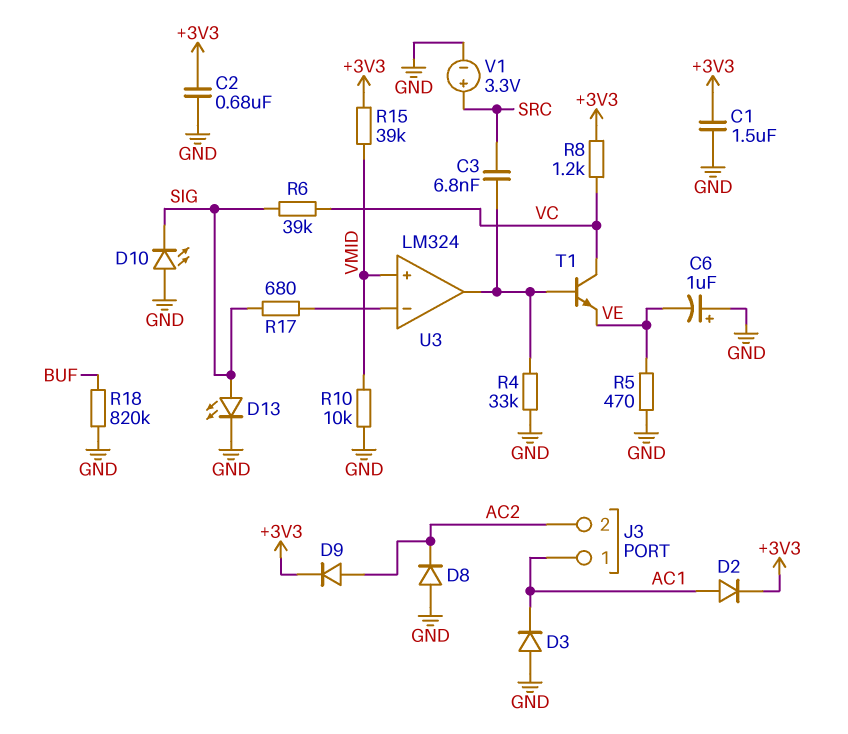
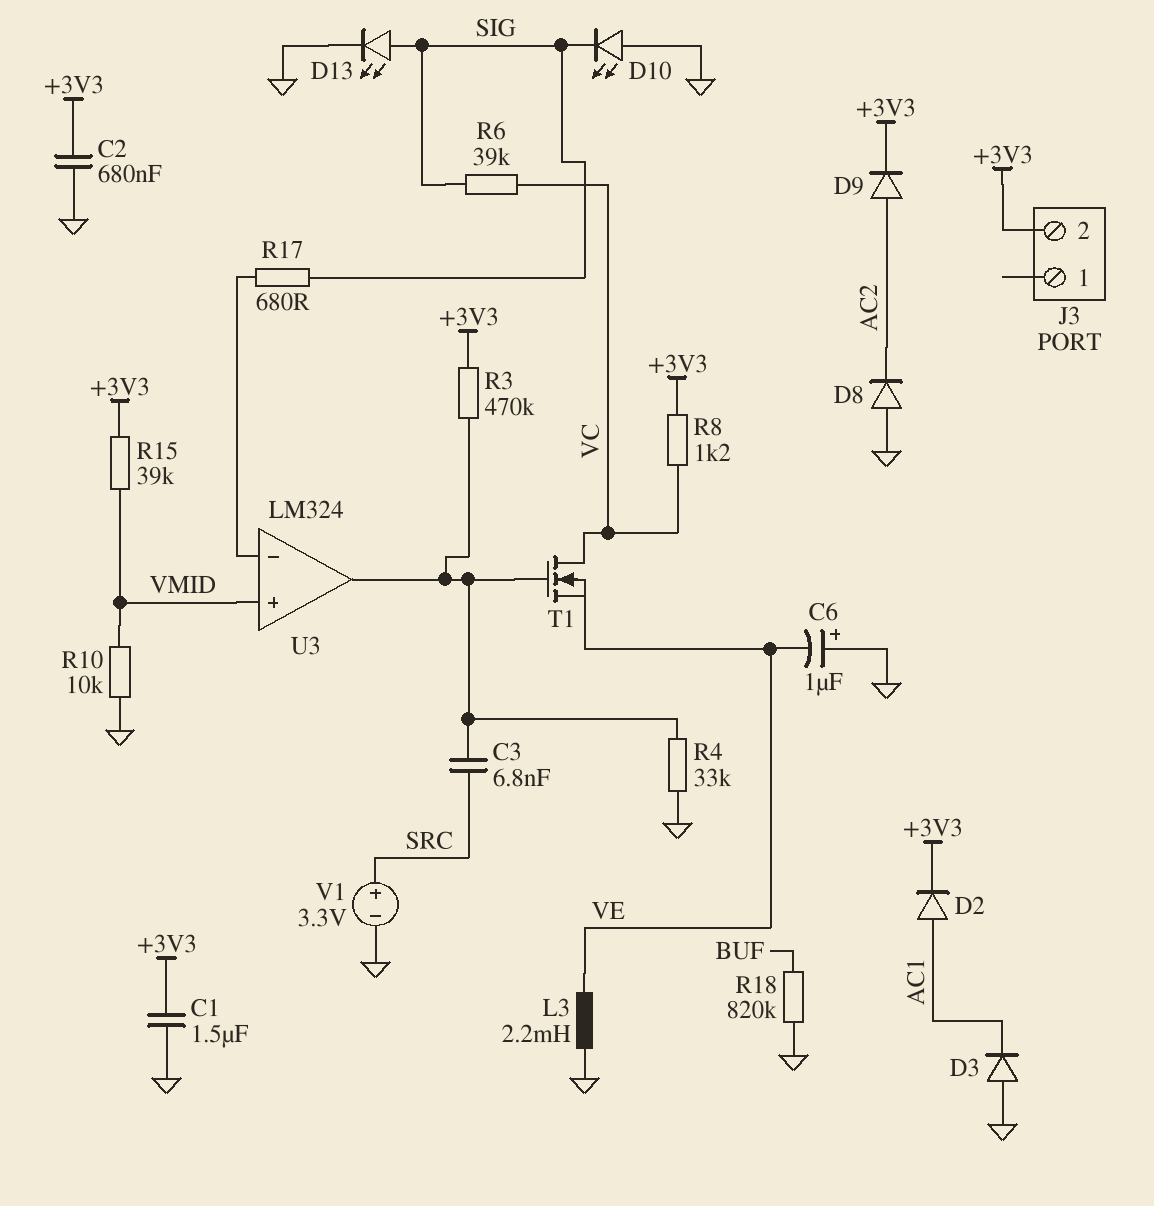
J3 pin 1: AC1 -> none
J3 pin 2: AC2 -> +3V3
L3: none -> 2.2mH (GND, VE)
R3: none -> 470k (+3V3, U3/out)
R5: 470 (GND, VE) -> none
T1: NPN (B U3/out, C VC, E VE) -> NMOS (G U3/out, D VC, S VE)

